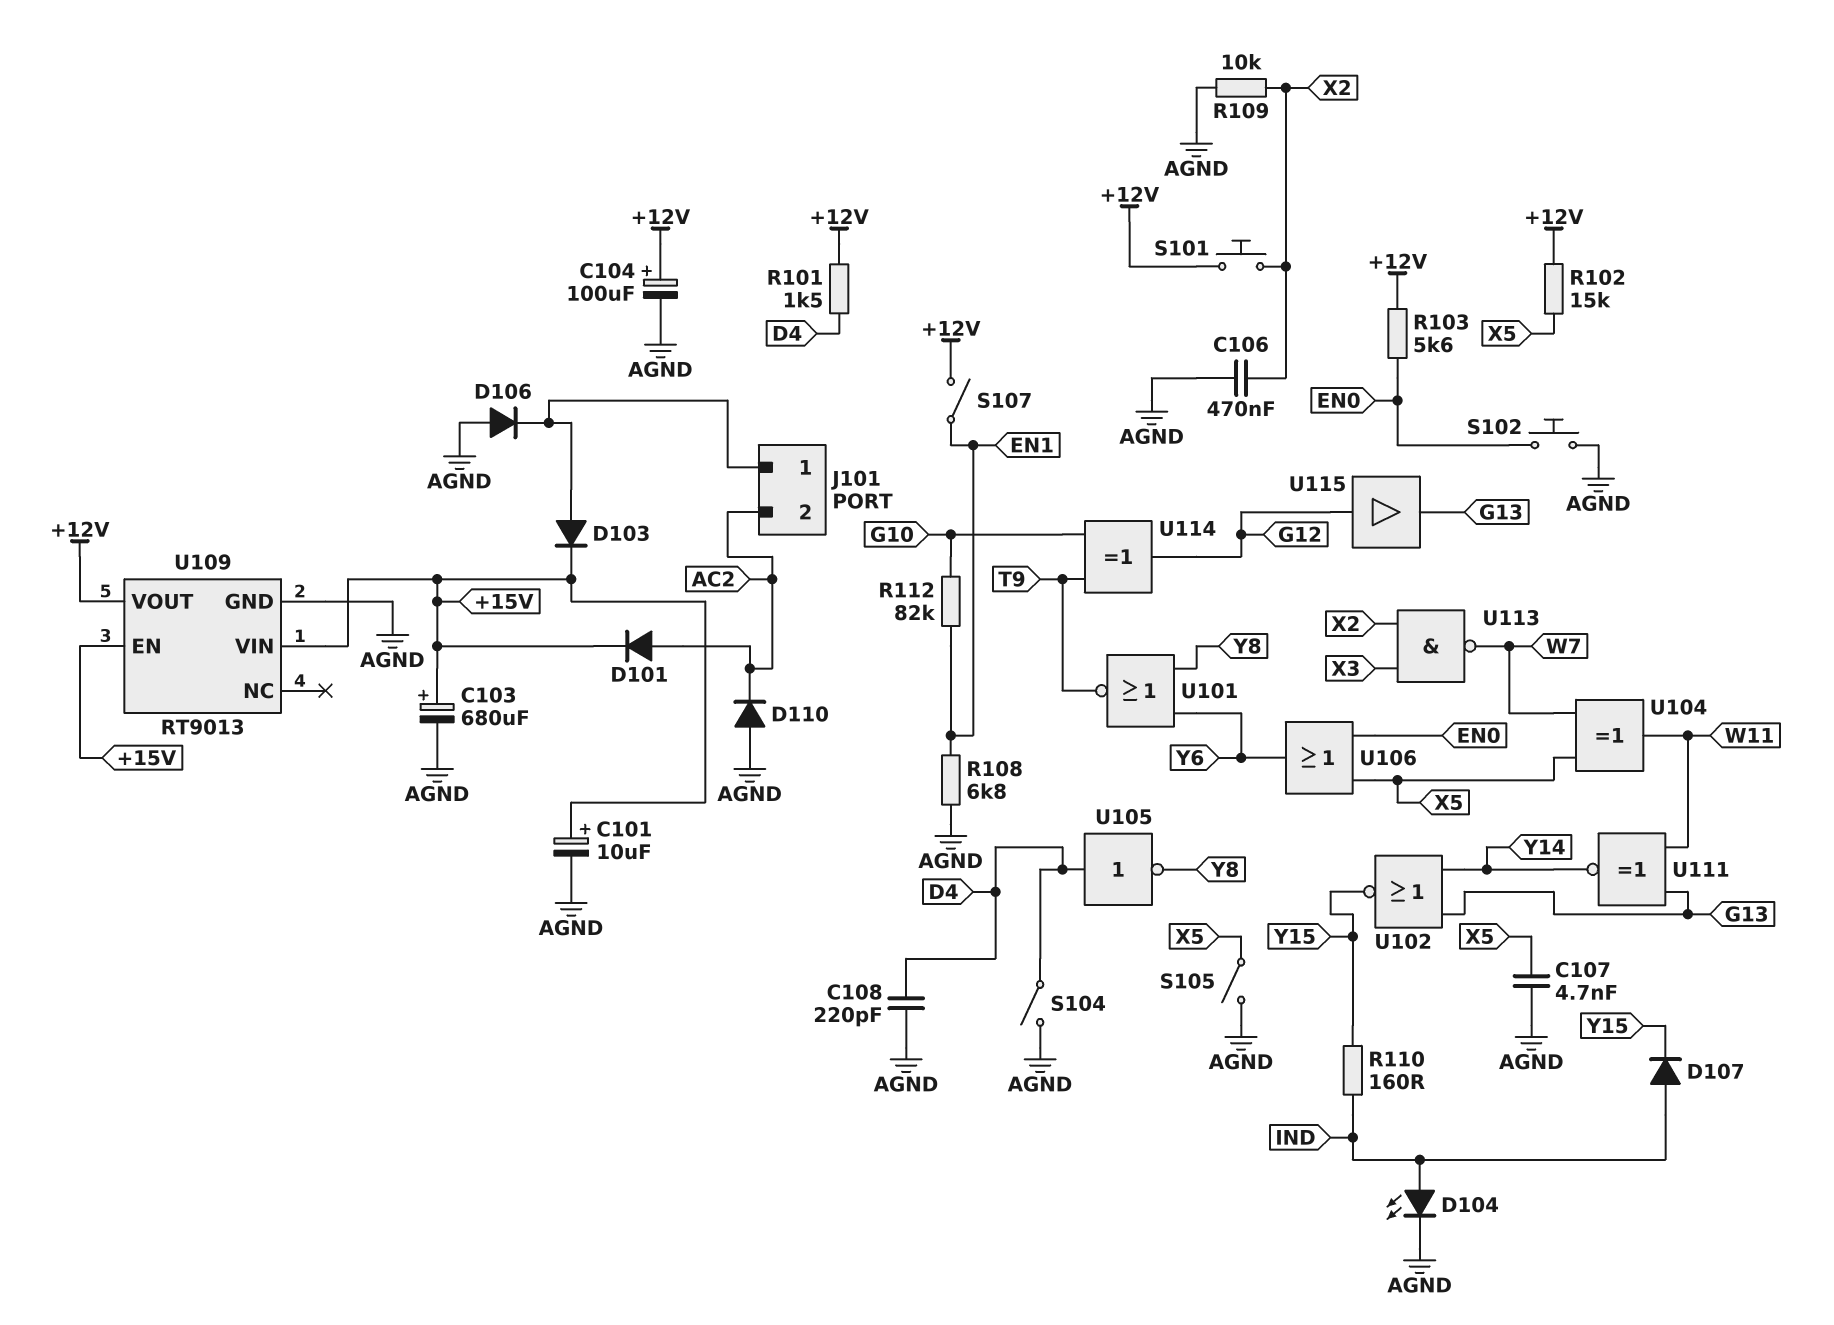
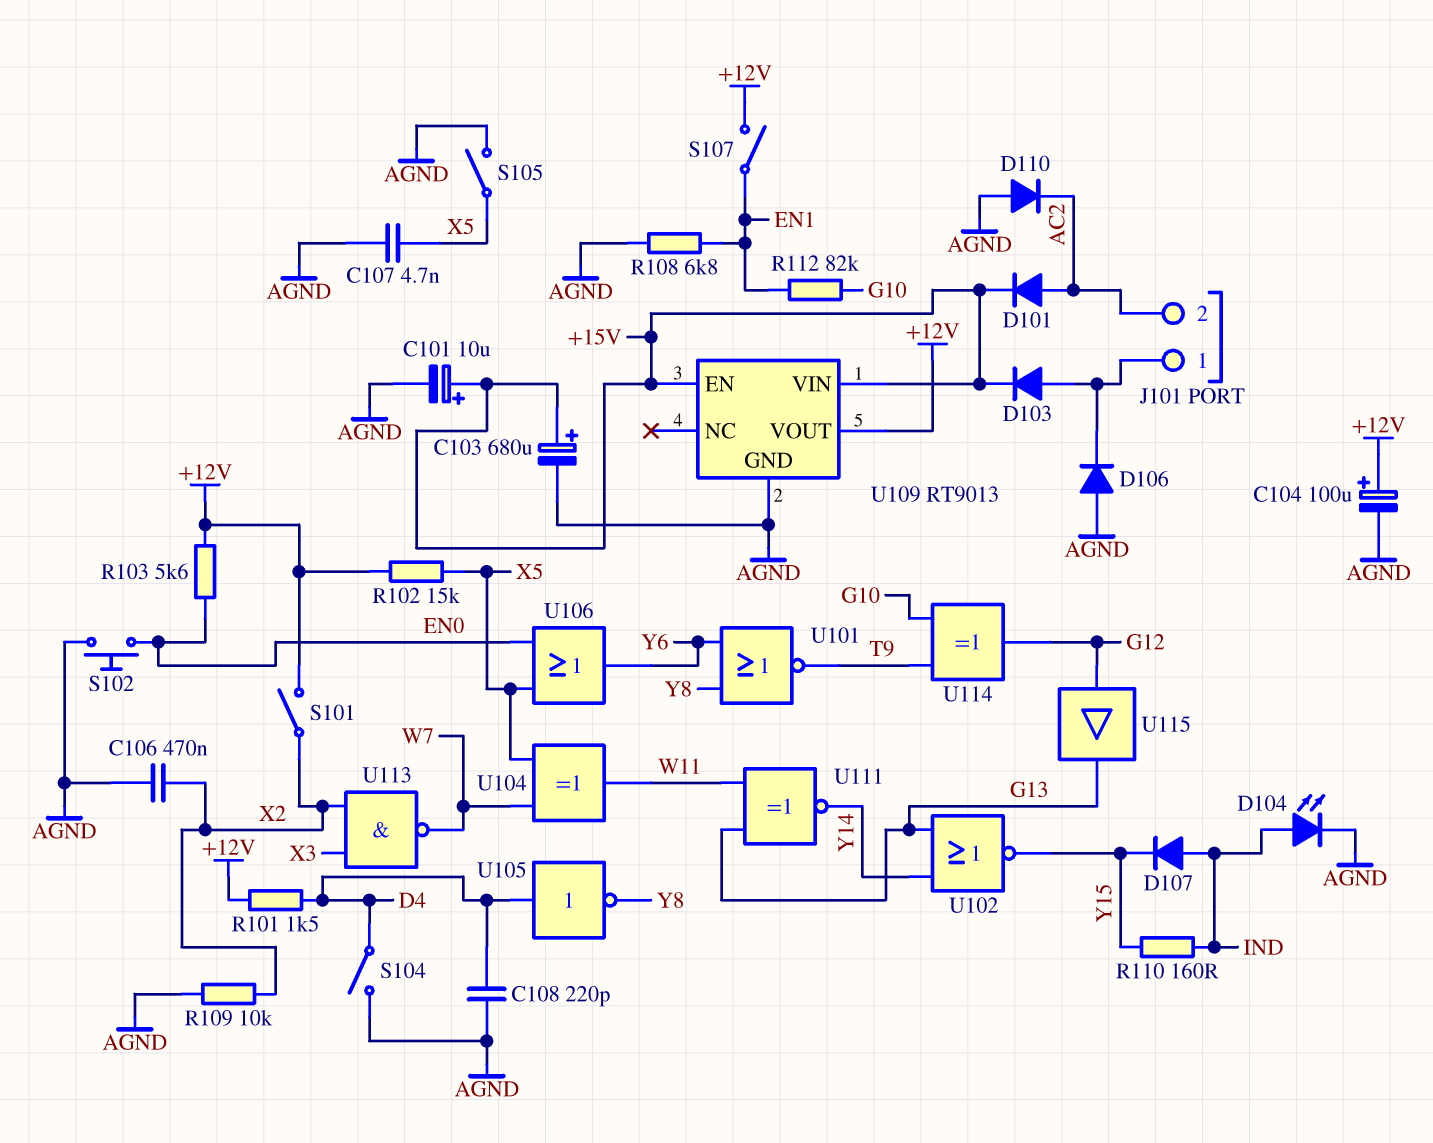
S101: button (+12V, X2) -> switch (+12V, X2)

